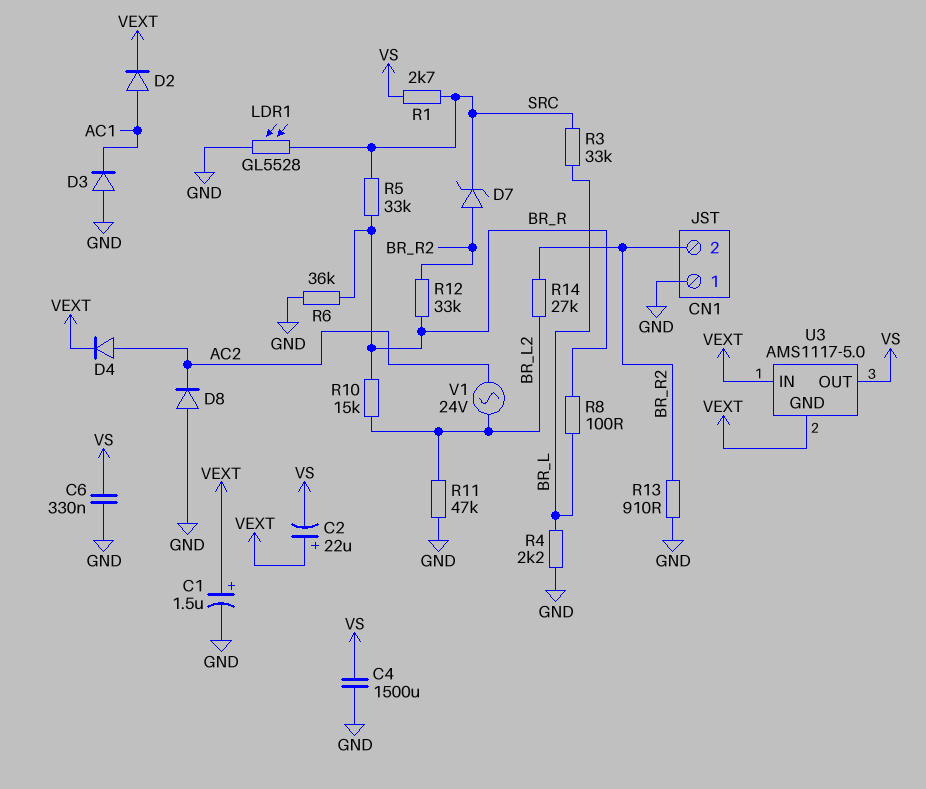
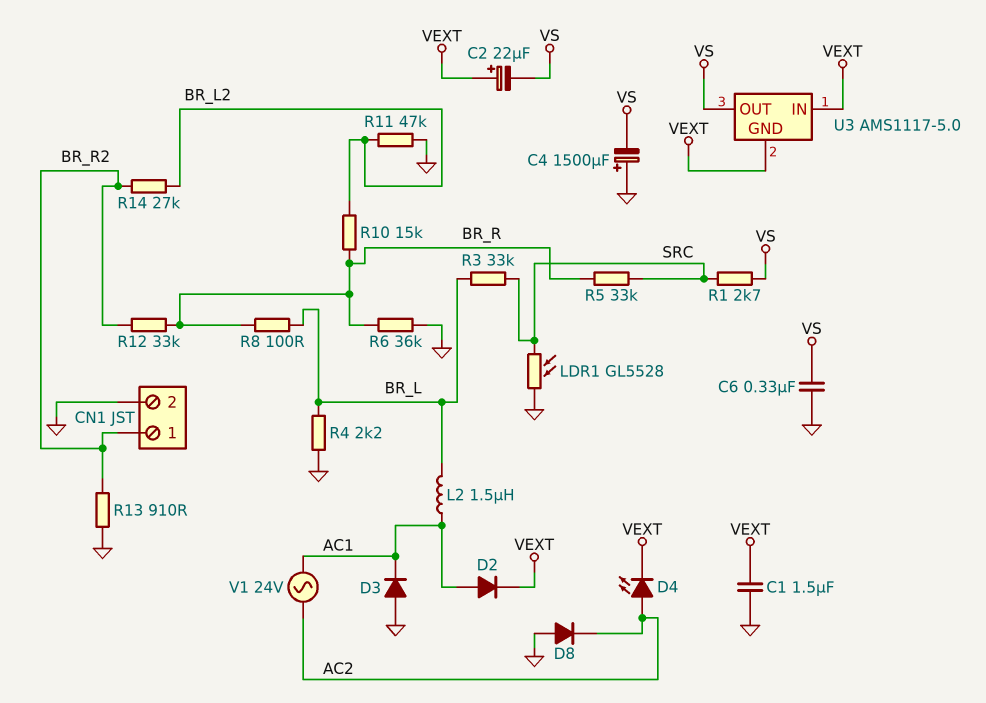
C1: 1.5uF (plus VEXT, minus GND) -> 1.5uF (GND, VEXT)
C4: 1500uF (GND, VS) -> 1500uF (plus GND, minus VS)
CN1 pin 1: GND -> BR_R2
CN1 pin 2: BR_R2 -> GND
D4: diode (A AC2, K VEXT) -> LED (A AC2, K VEXT)
D7: zener (A BR_R2, K SRC) -> none
L2: none -> 1.5uH (AC1, BR_L)
V1: AC 24V (AC2, BR_L2) -> AC 24V (AC1, AC2)

